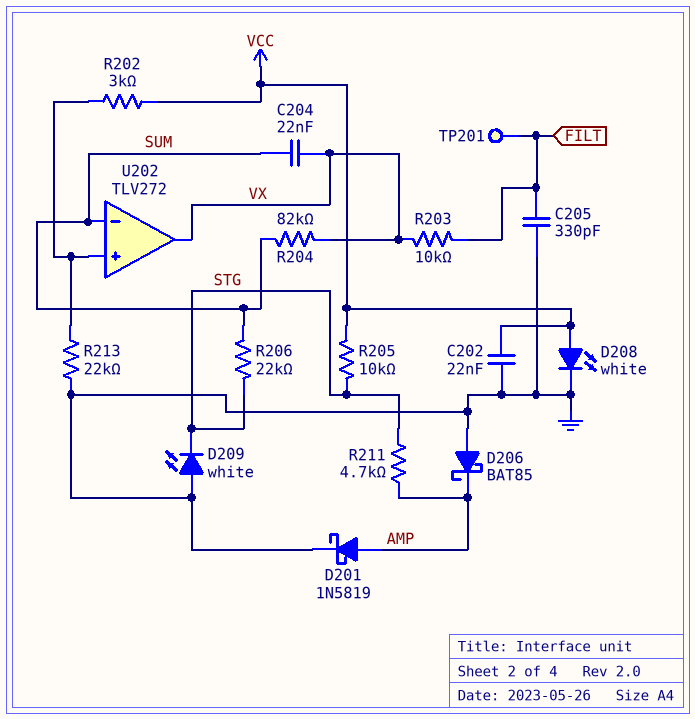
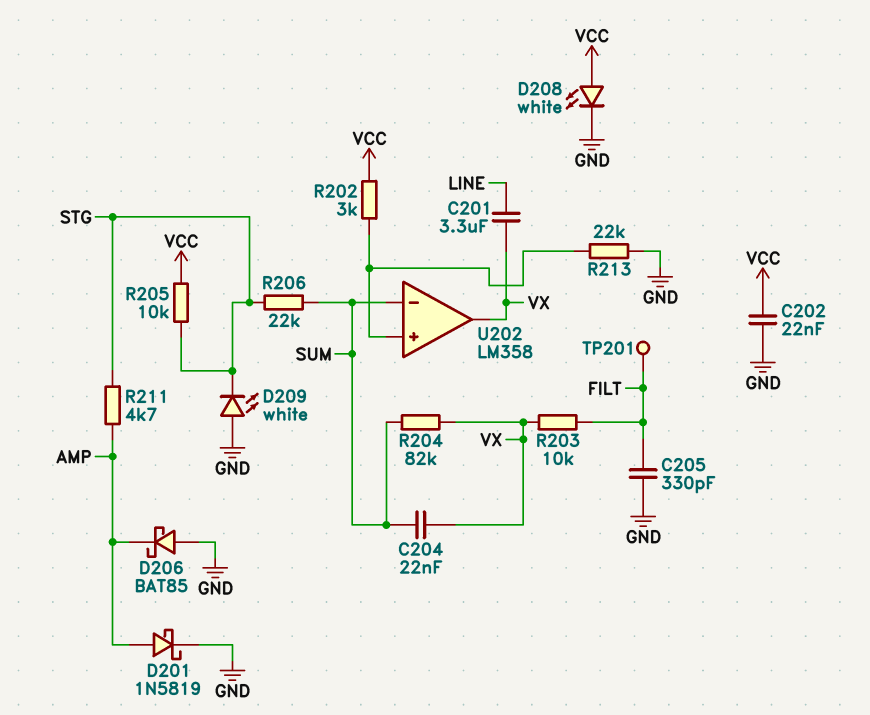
C201: none -> 3.3uF (LINE, VX)
U202: TLV272 -> LM358

